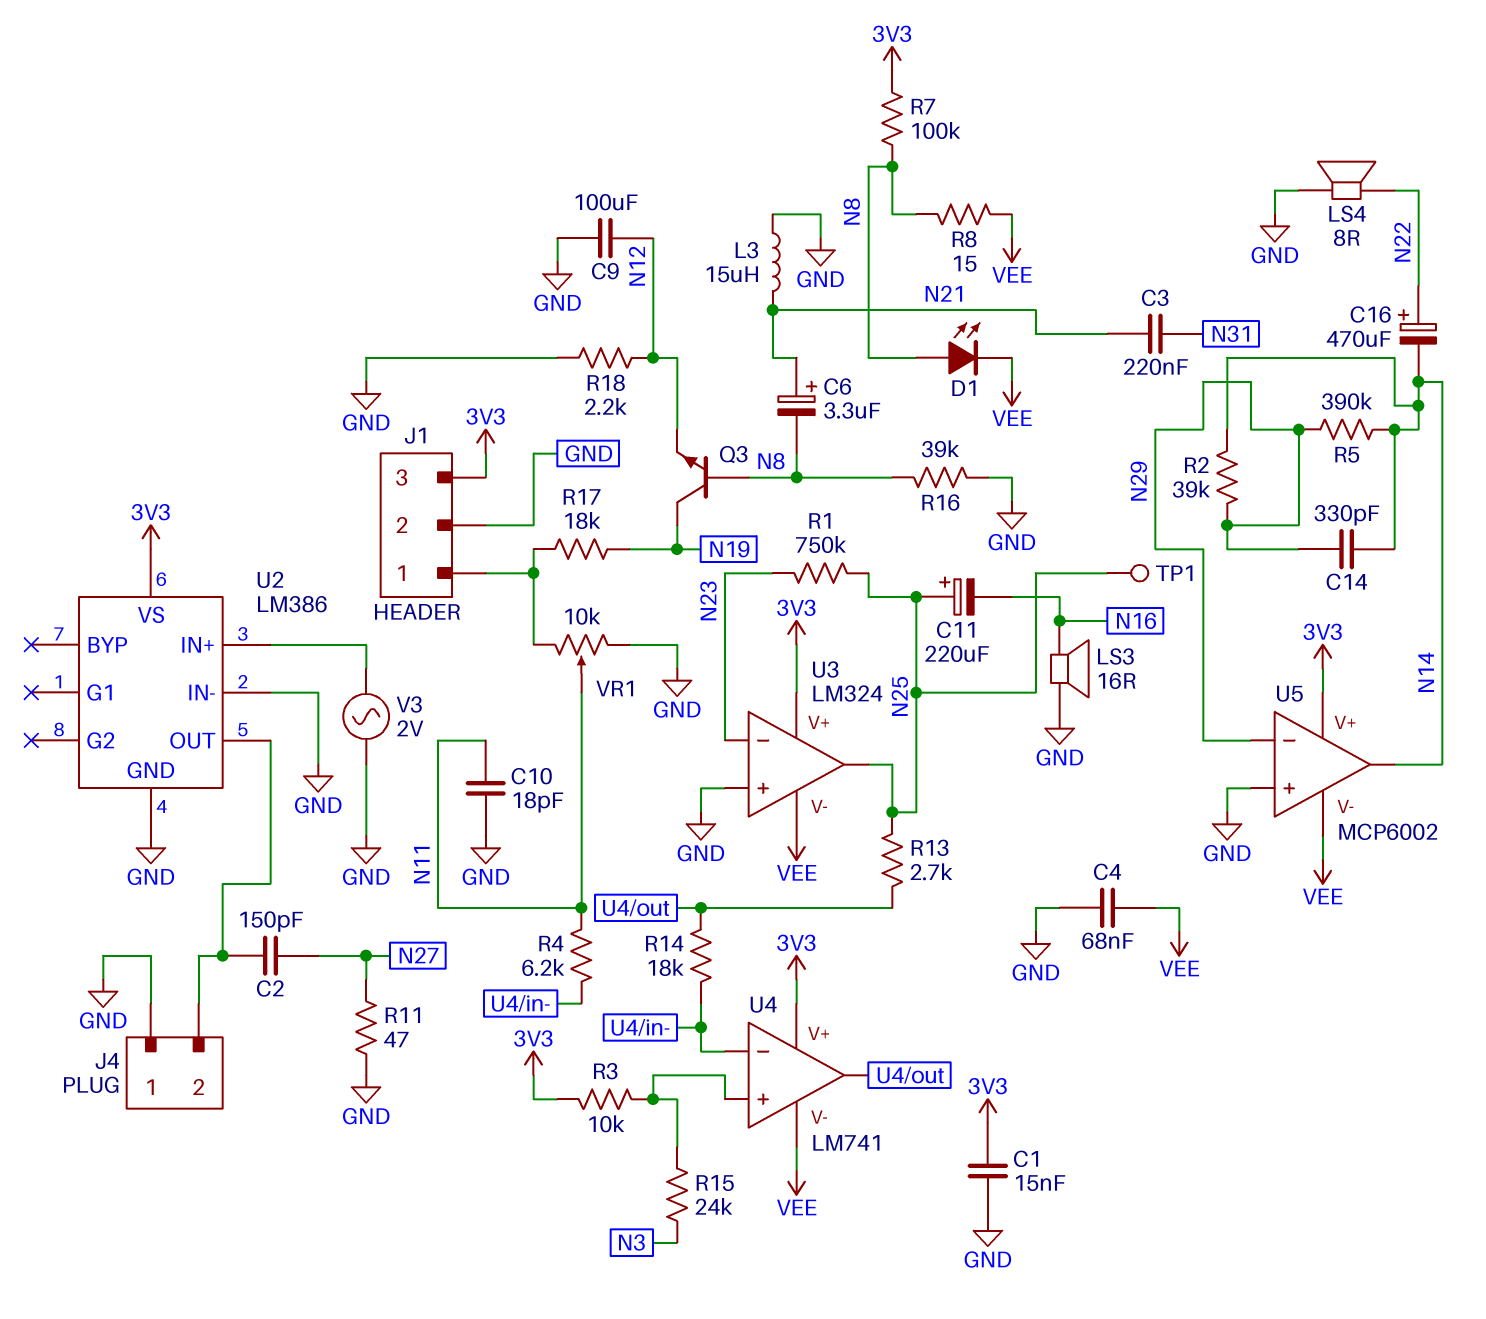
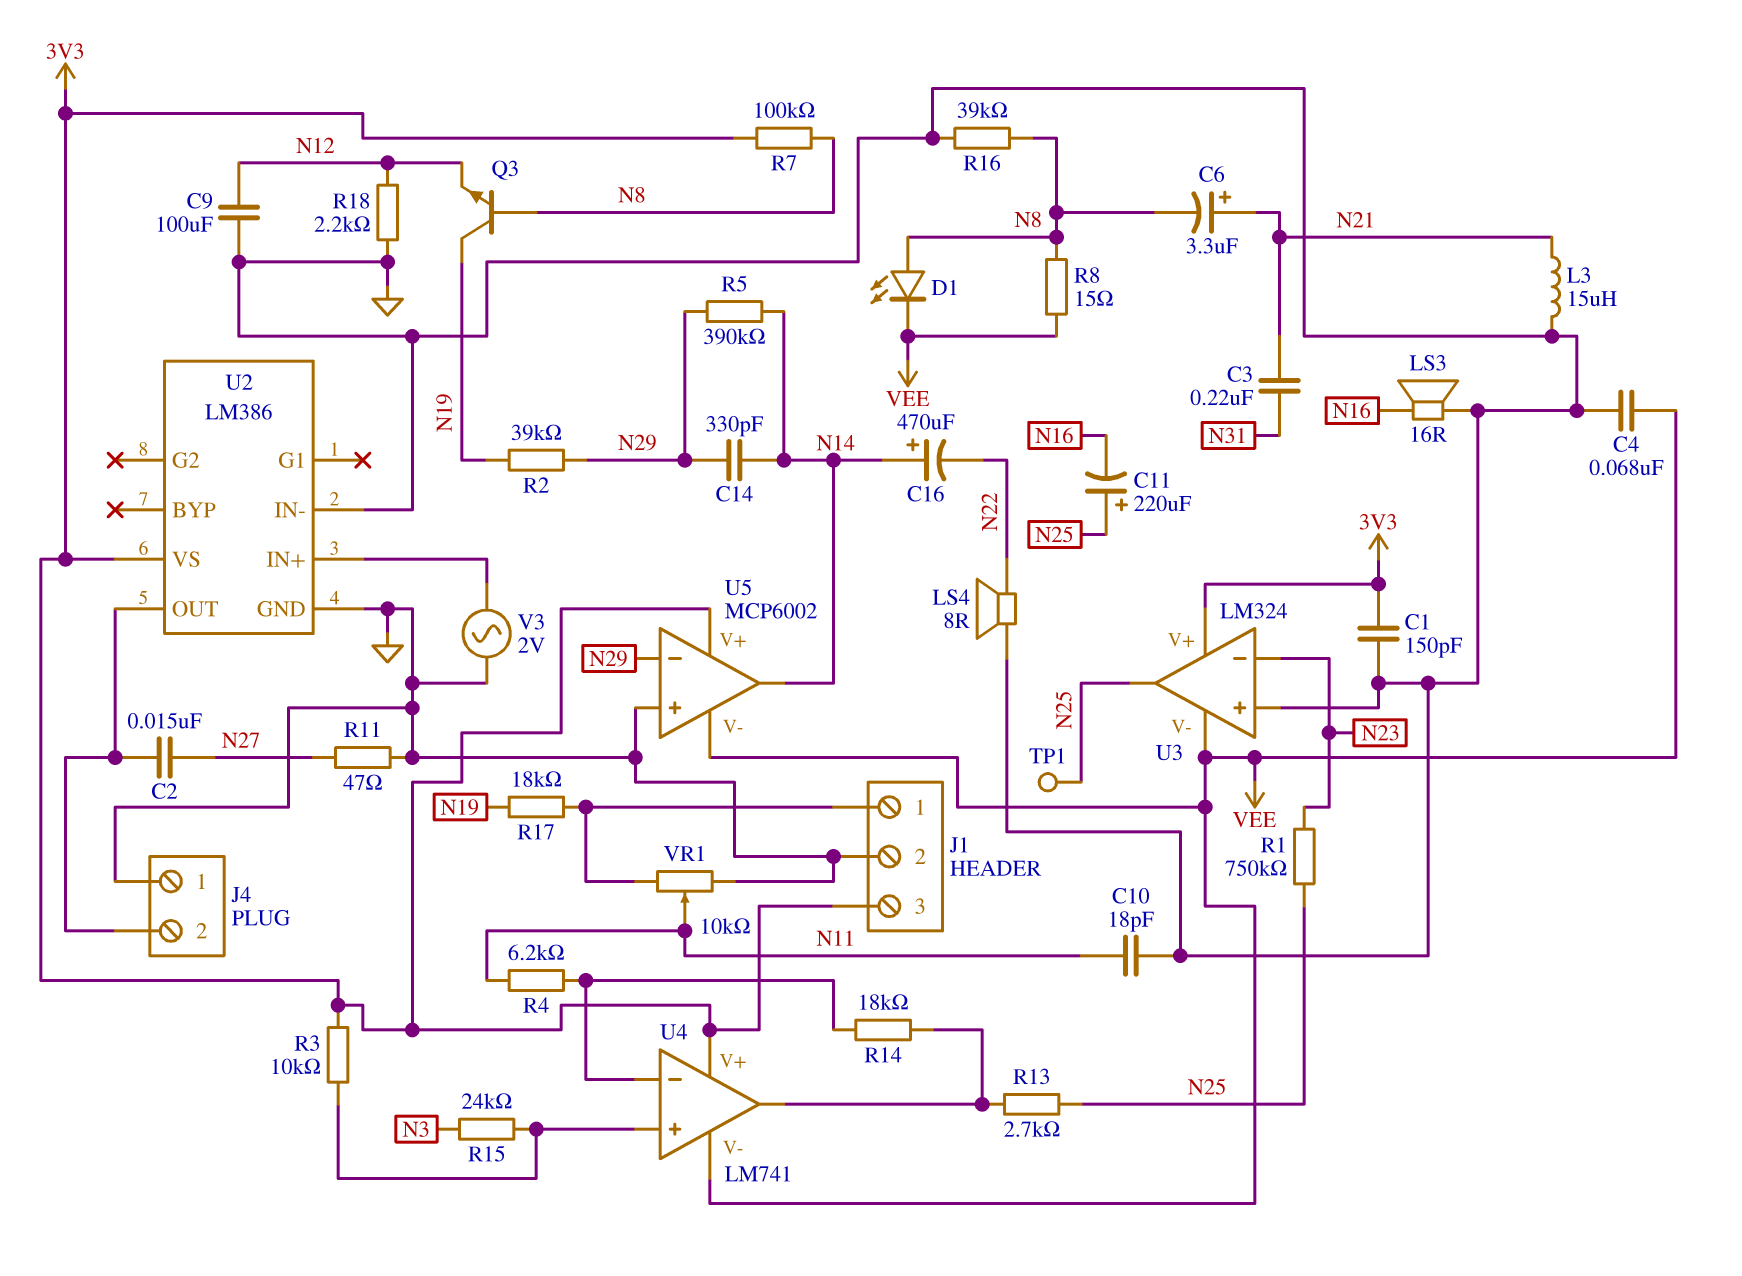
C1: 15nF (3V3, GND) -> 150pF (3V3, GND)
C2: 150pF (J4/2, N27) -> 15nF (J4/2, N27)
C16: 470uF (plus N22, minus N14) -> 470uF (plus N14, minus N22)
R2: 39k (N14, N29) -> 39k (N19, N29)

